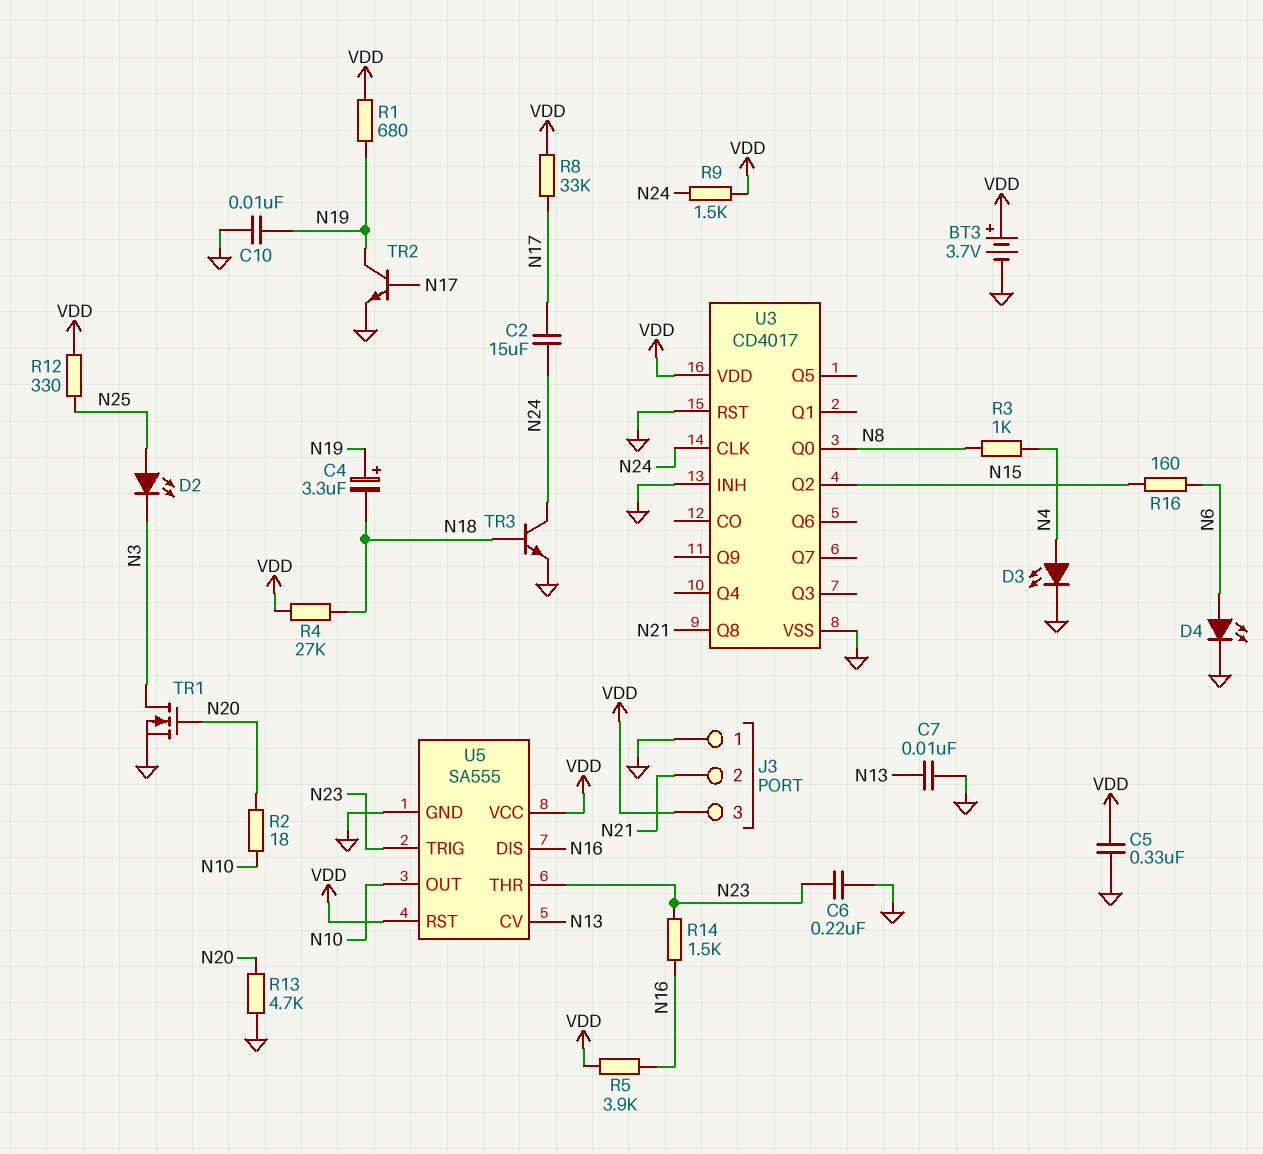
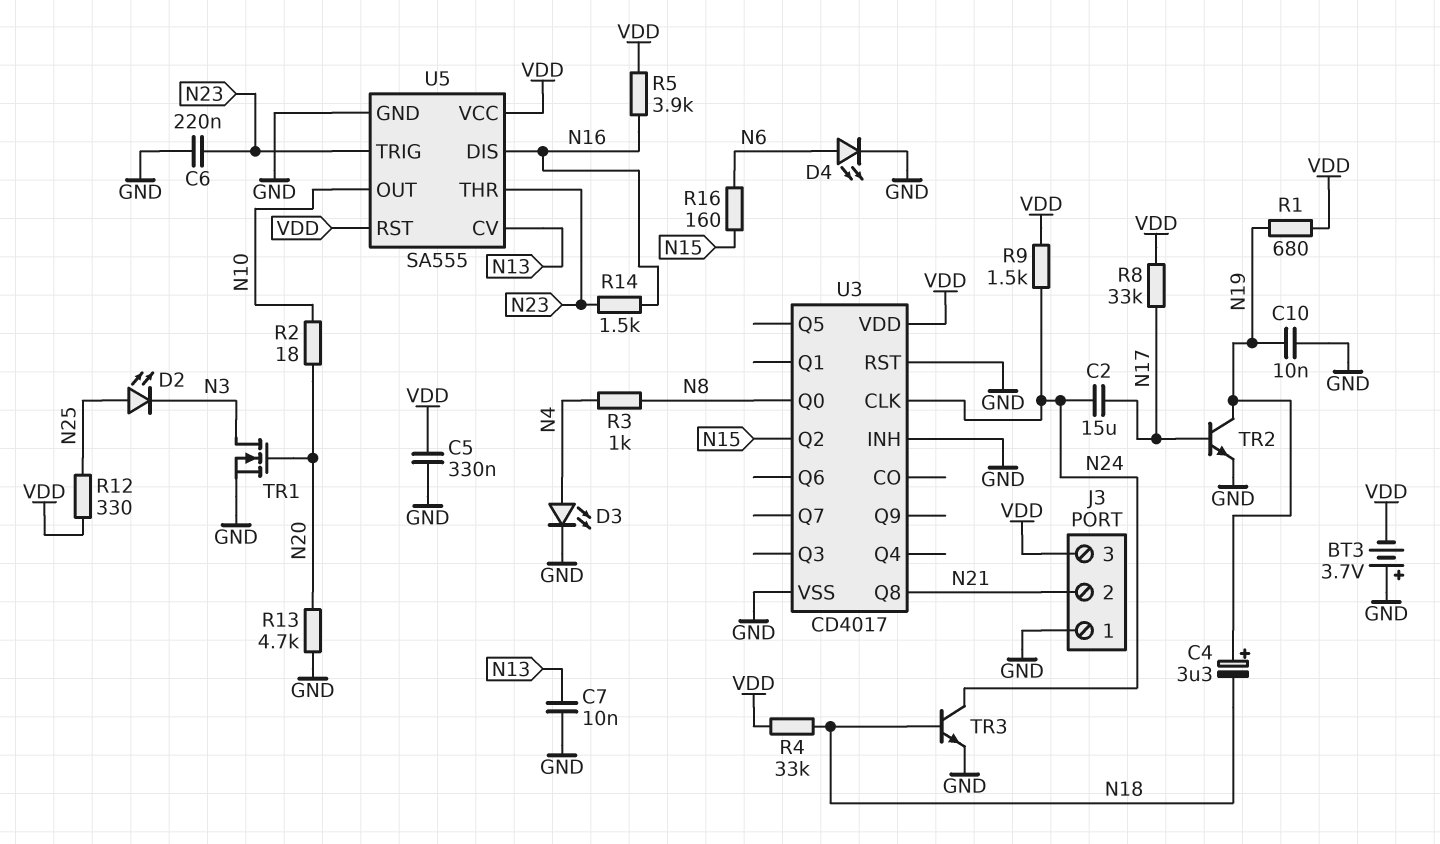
BT3: 3.7V (plus VDD, minus GND) -> 3.7V (plus GND, minus VDD)
R4: 27k (N18, VDD) -> 33k (N18, VDD)

